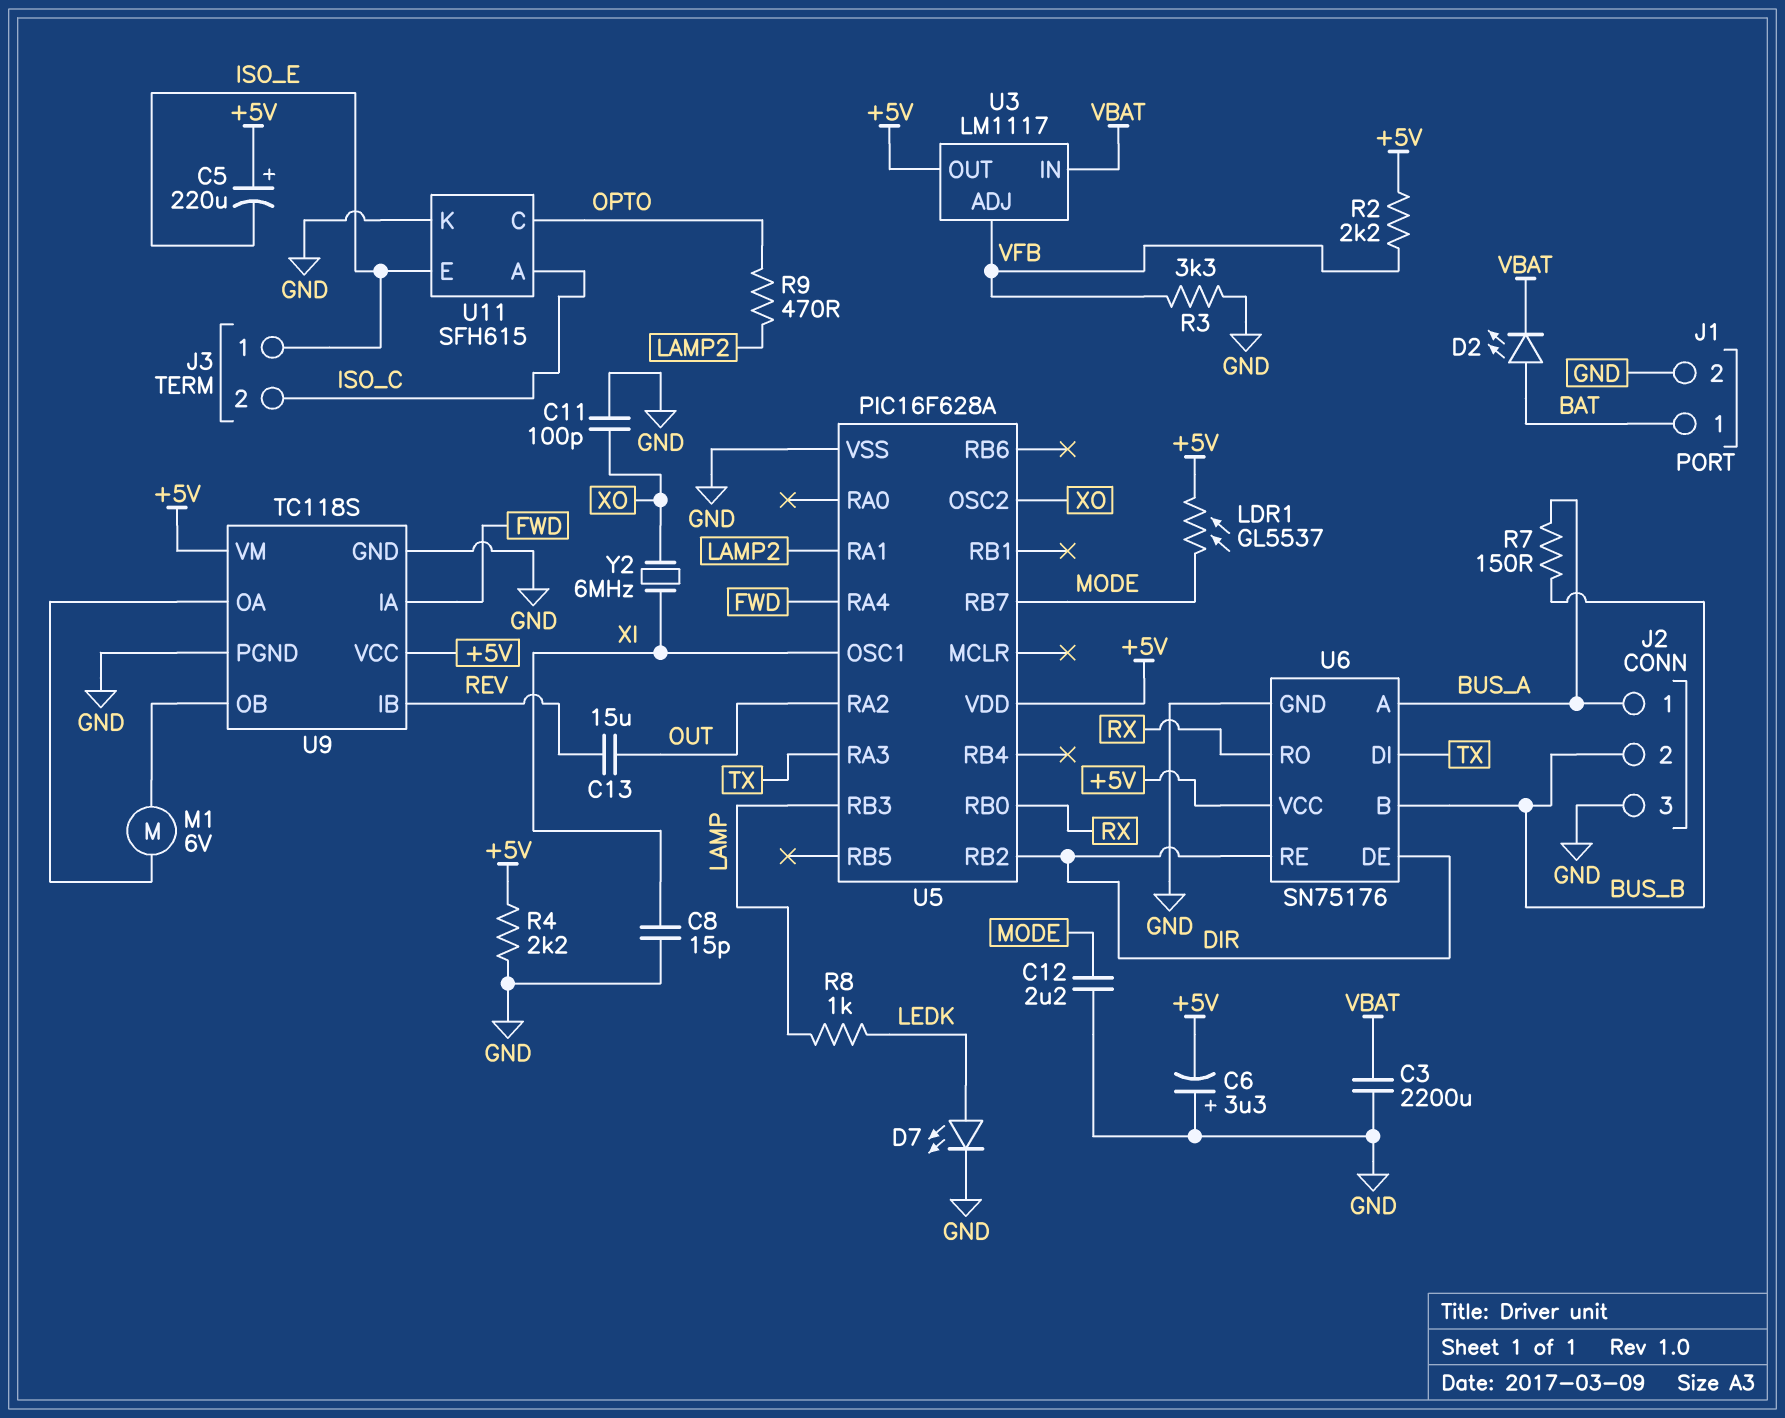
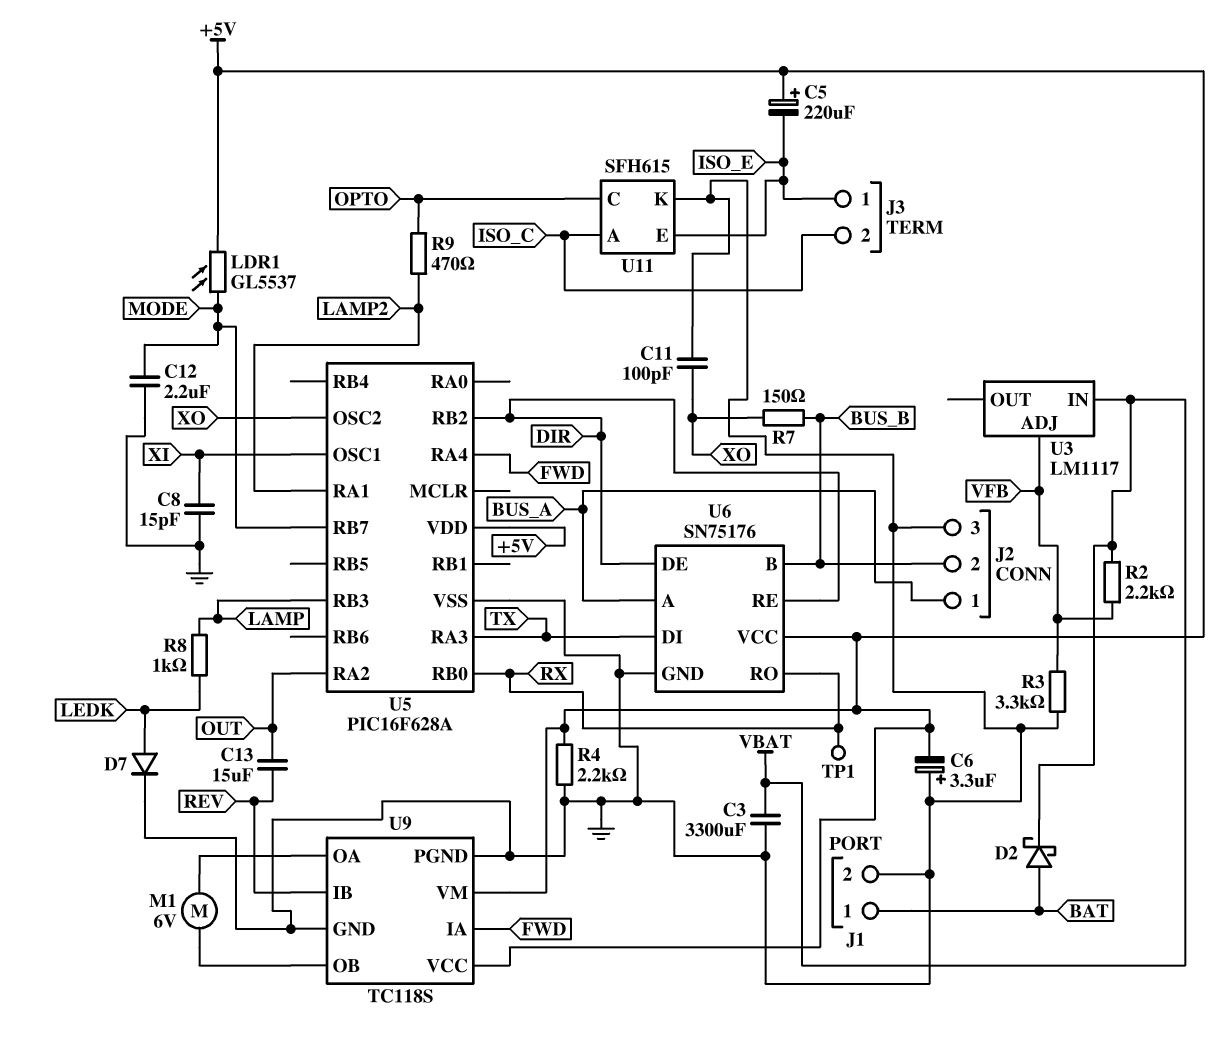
C3: 2200uF (GND, VBAT) -> 3300uF (GND, VBAT)
D2: LED (A BAT, K VBAT) -> schottky (A BAT, K VBAT)
D7: LED (A LEDK, K GND) -> diode (A LEDK, K GND)
R2: 2.2k (+5V, VFB) -> 2.2k (VBAT, VFB)
R7: 150 (BUS_A, BUS_B) -> 150 (BUS_B, XO)
TP1: none -> test point (RX)
U3 pin OUT: +5V -> none
Y2: 6MHz (XI, XO) -> none

